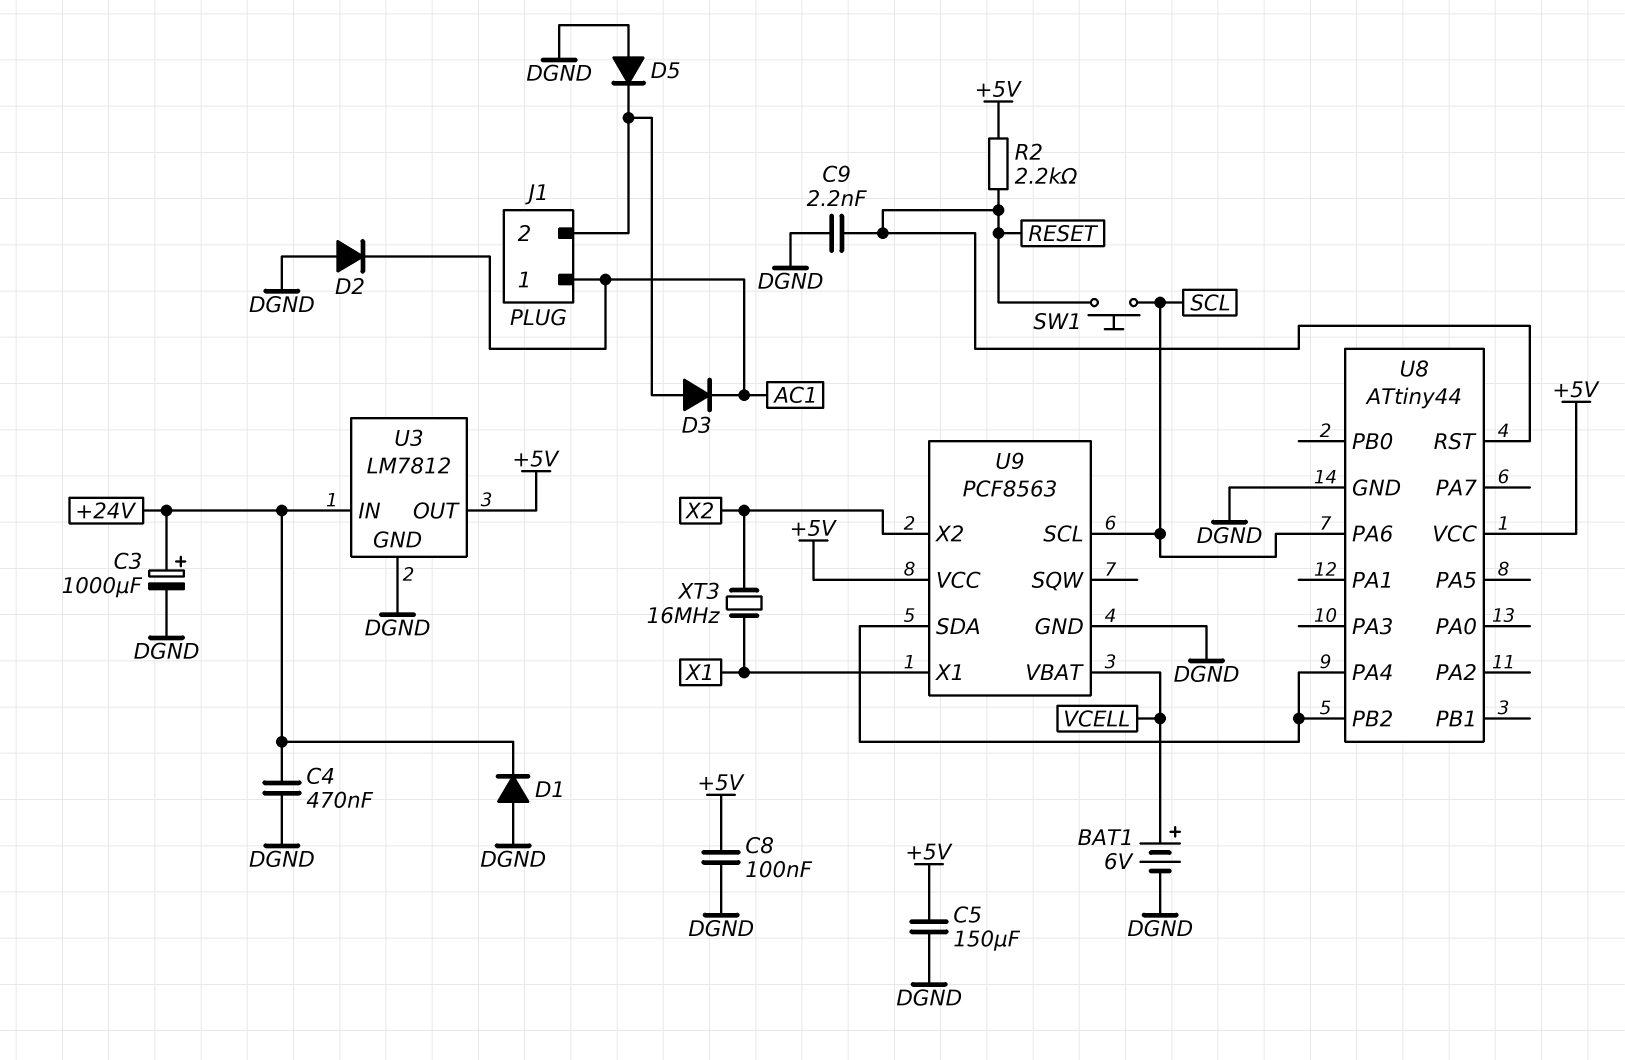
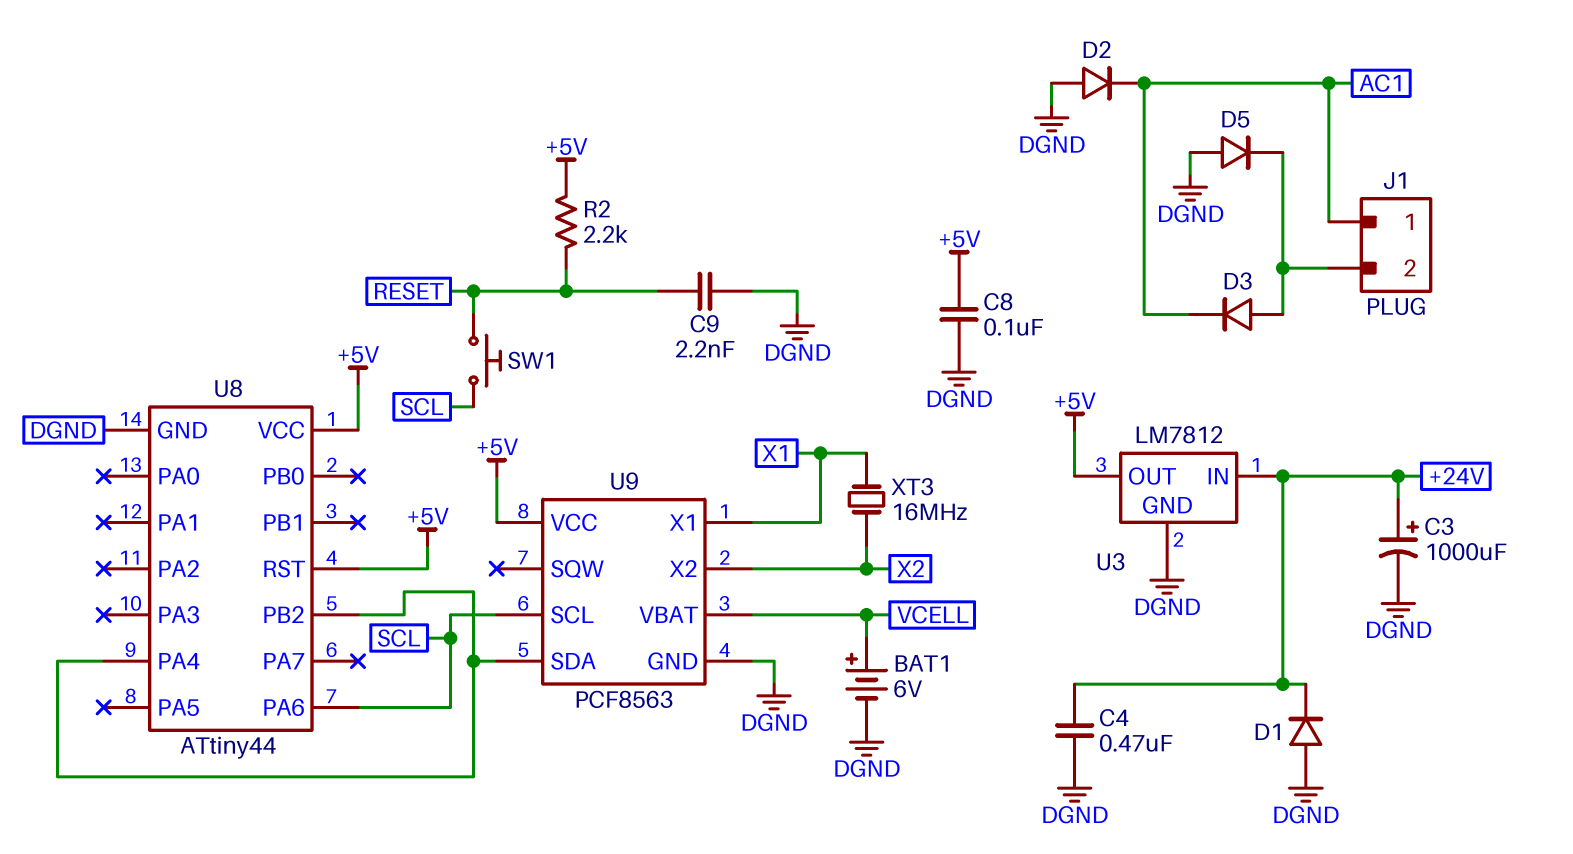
C5: 150uF (+5V, DGND) -> none
U8 pin RST: RESET -> +5V

